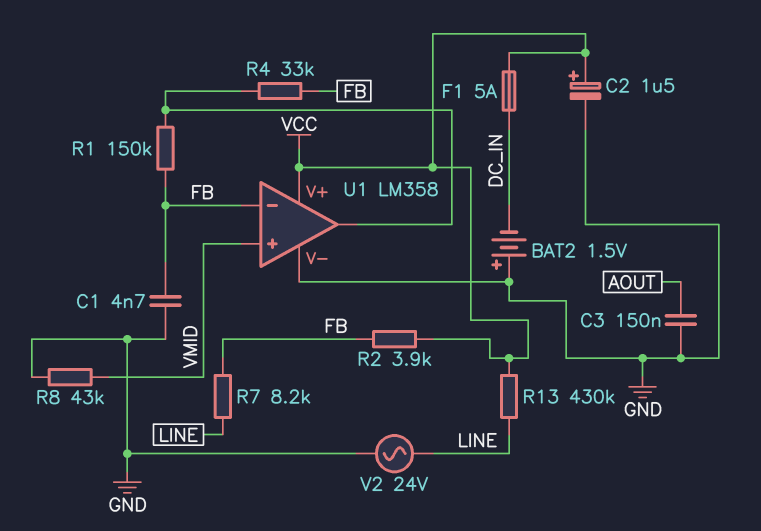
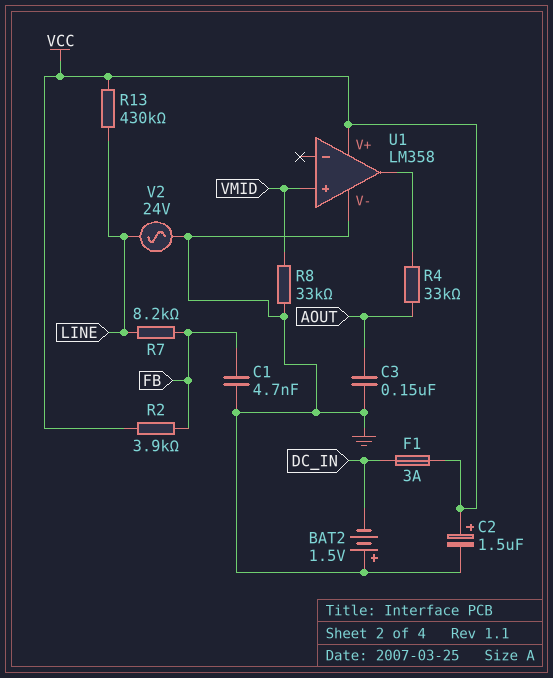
F1: 5A (DC_IN, VCC) -> 3A (DC_IN, VCC)
R1: 150k (FB, U1/out) -> none
R4: 33k (FB, U1/out) -> 33k (AOUT, U1/out)
R8: 43k (GND, VMID) -> 33k (GND, VMID)
U1 pin in-: FB -> none

